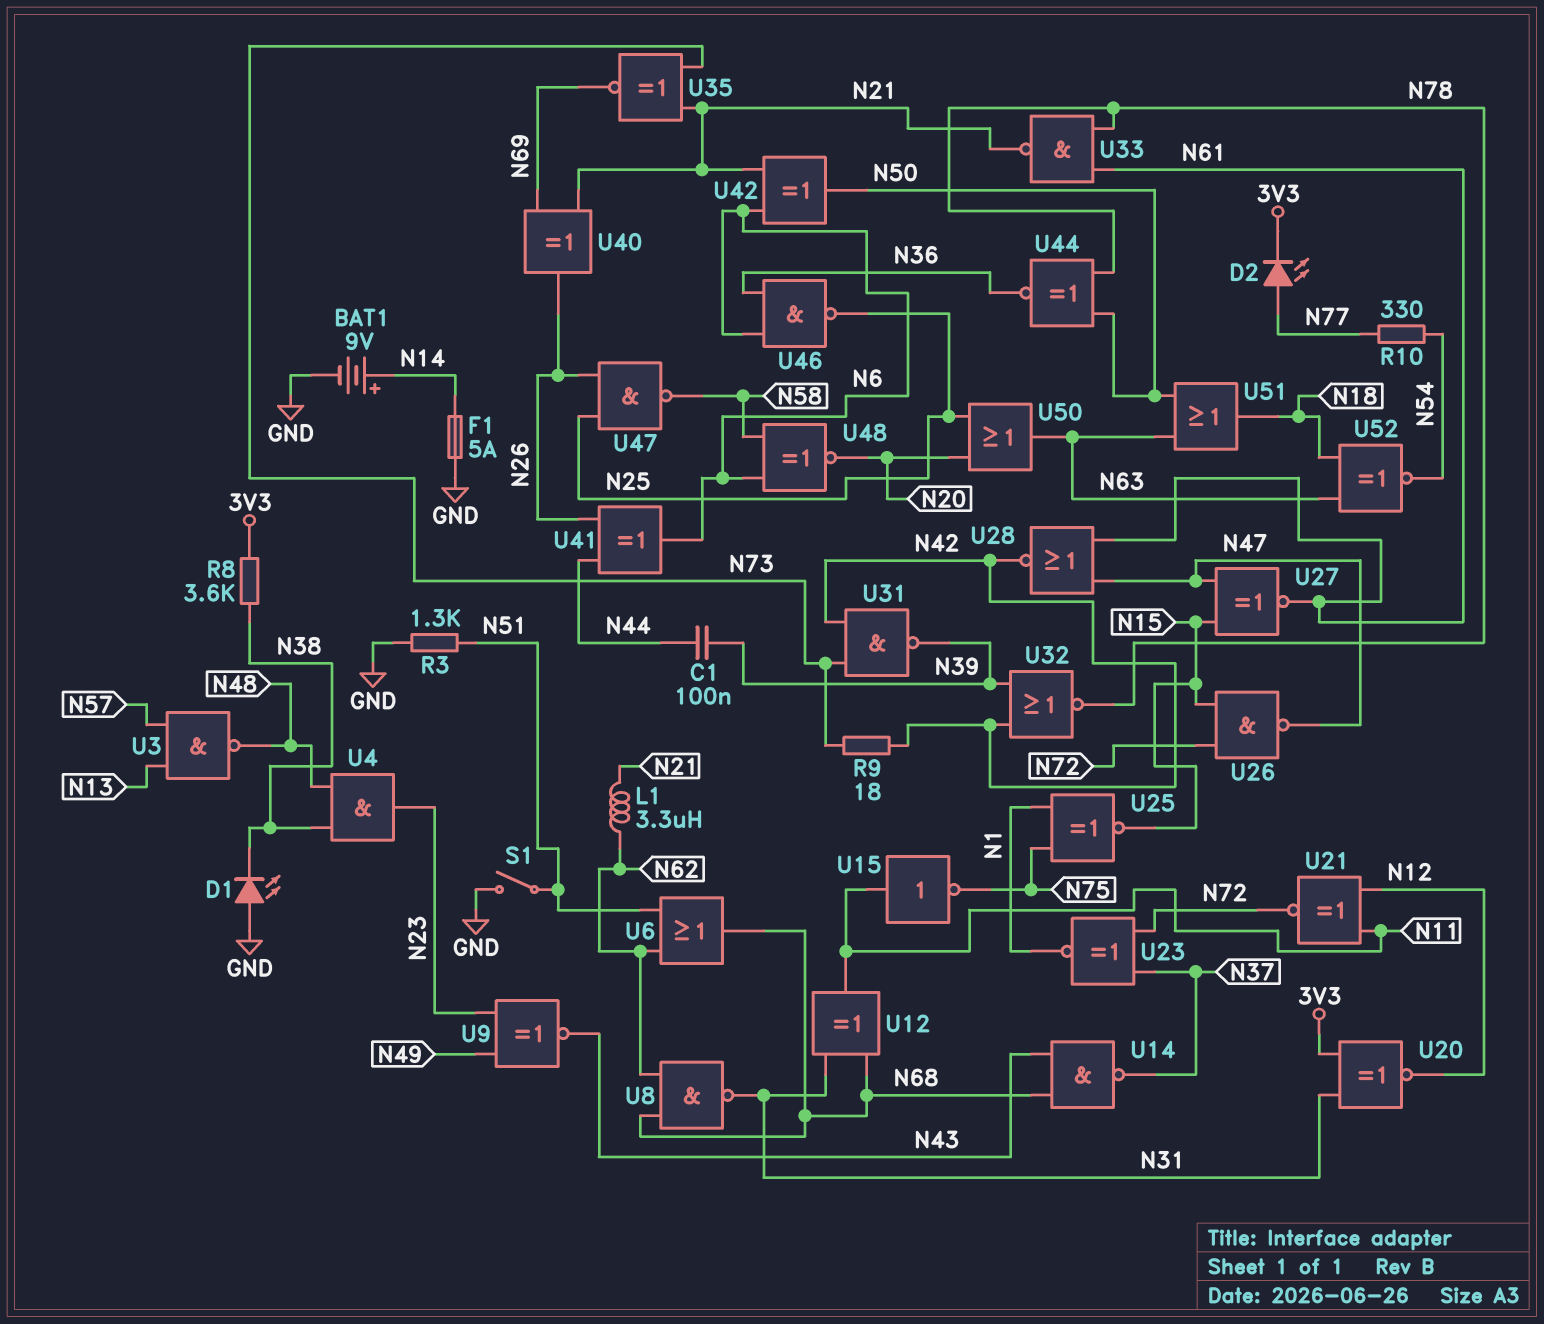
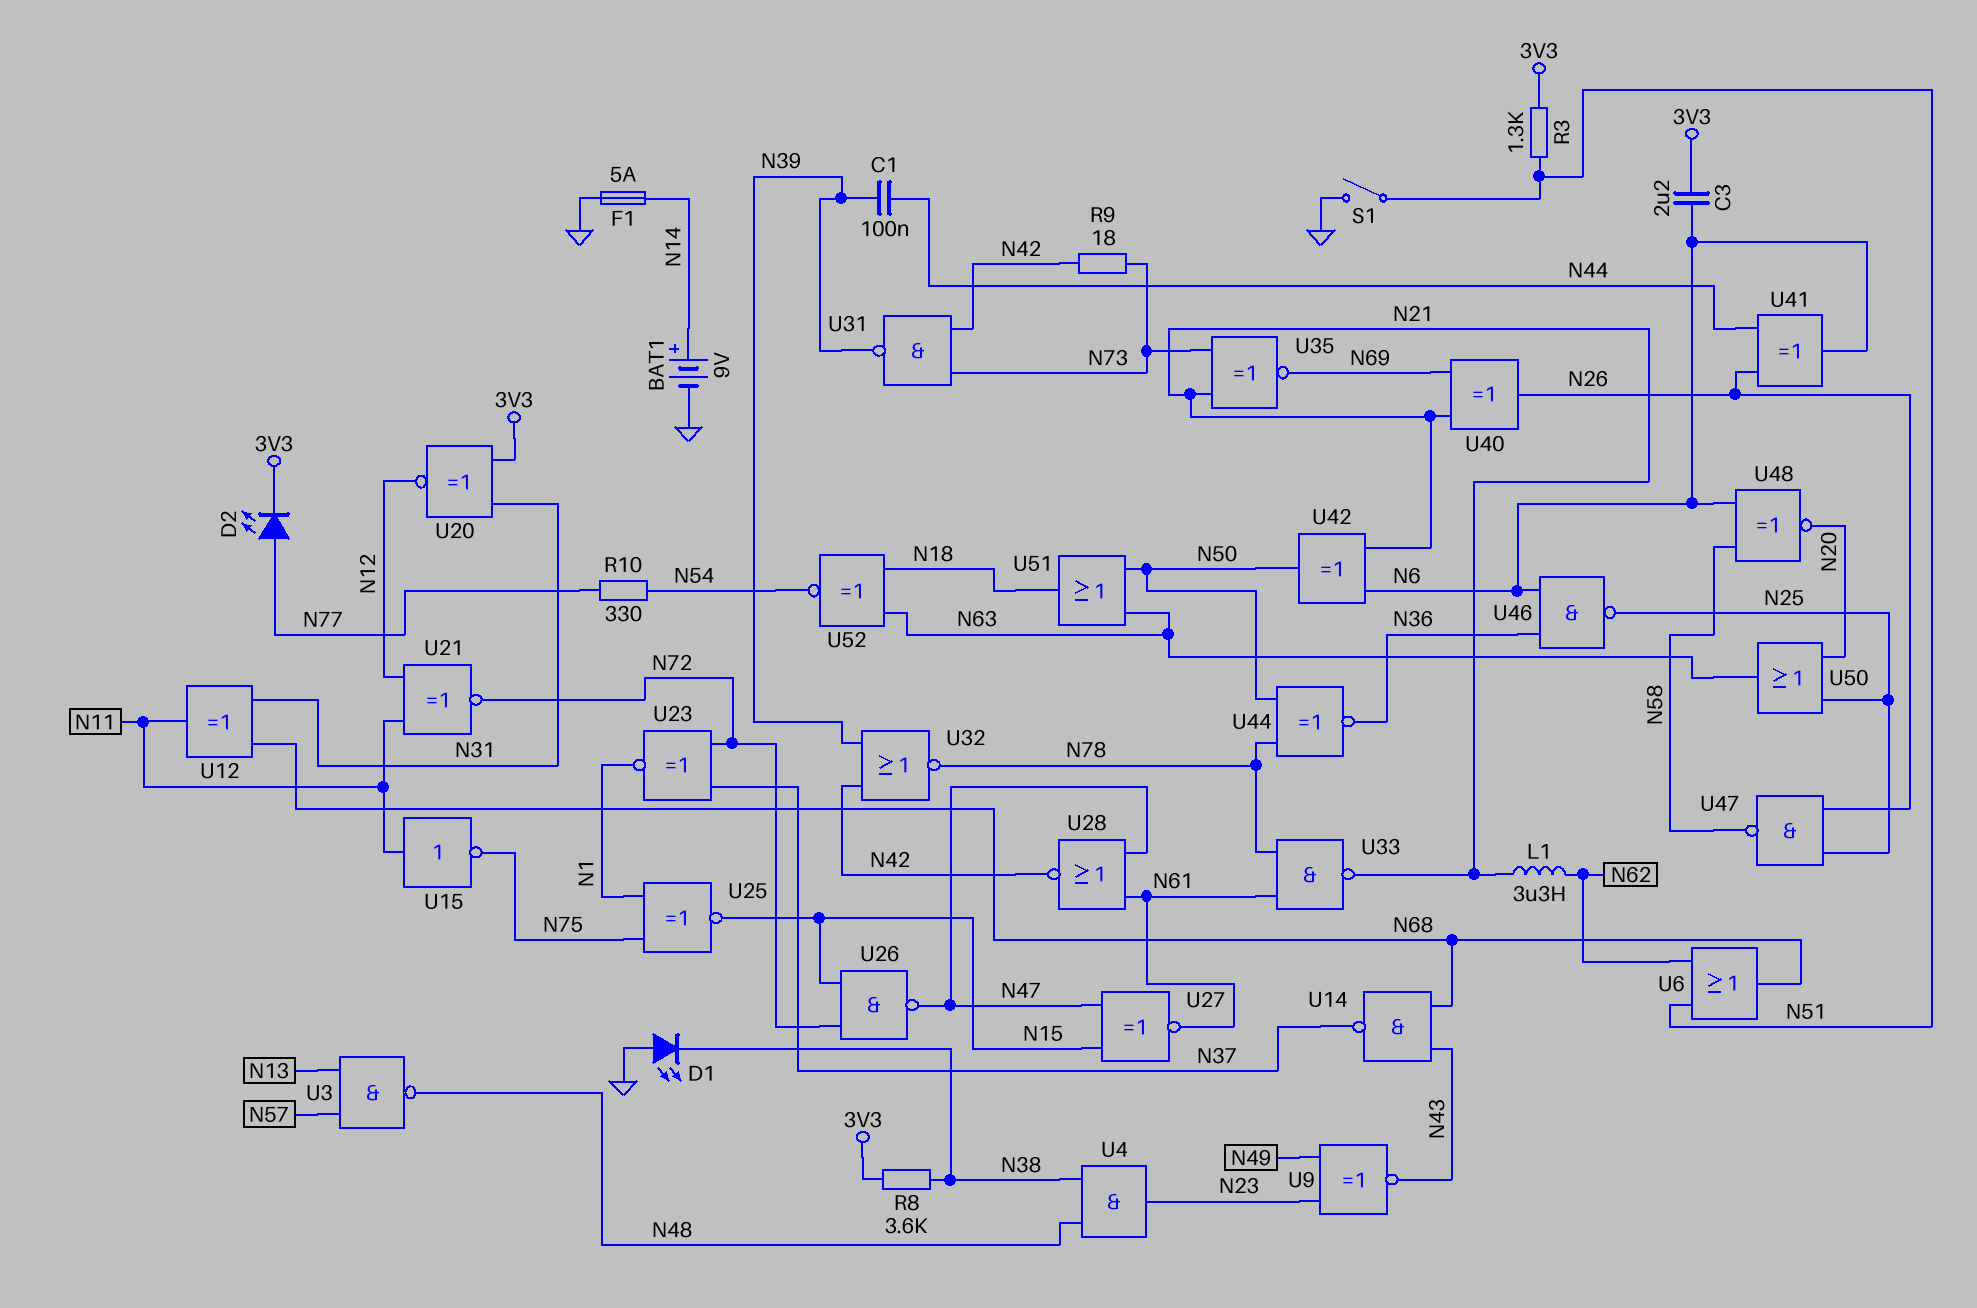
C3: none -> 2.2uF (3V3, N6)
R3: 1.3k (GND, N51) -> 1.3k (3V3, N51)
U8: NAND (in N62, in N68, out N31) -> none

